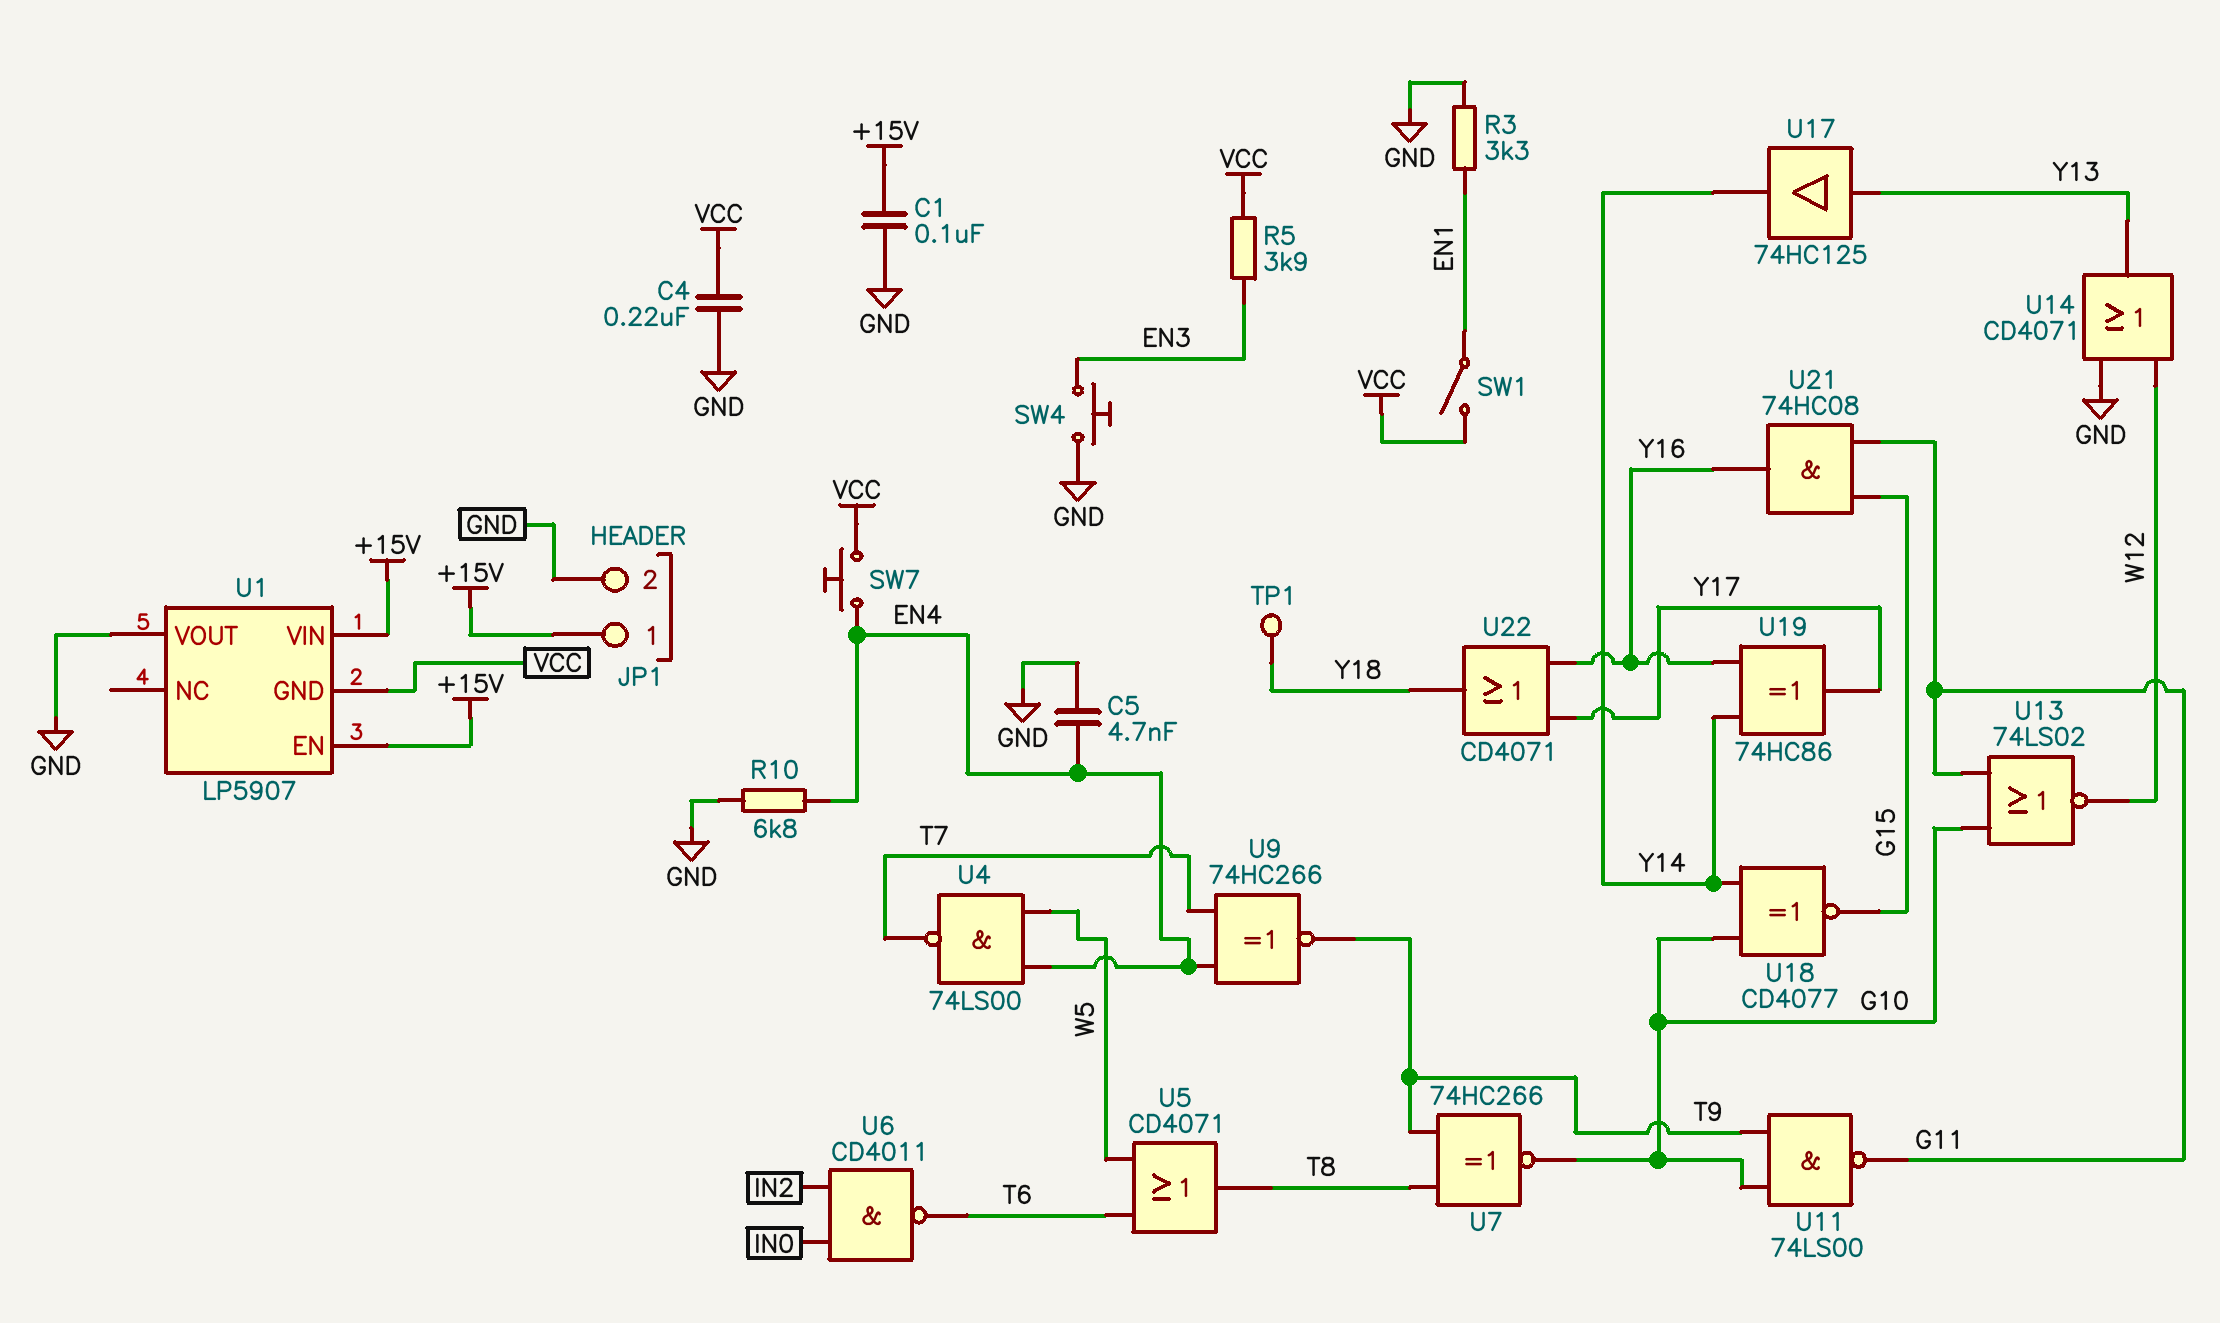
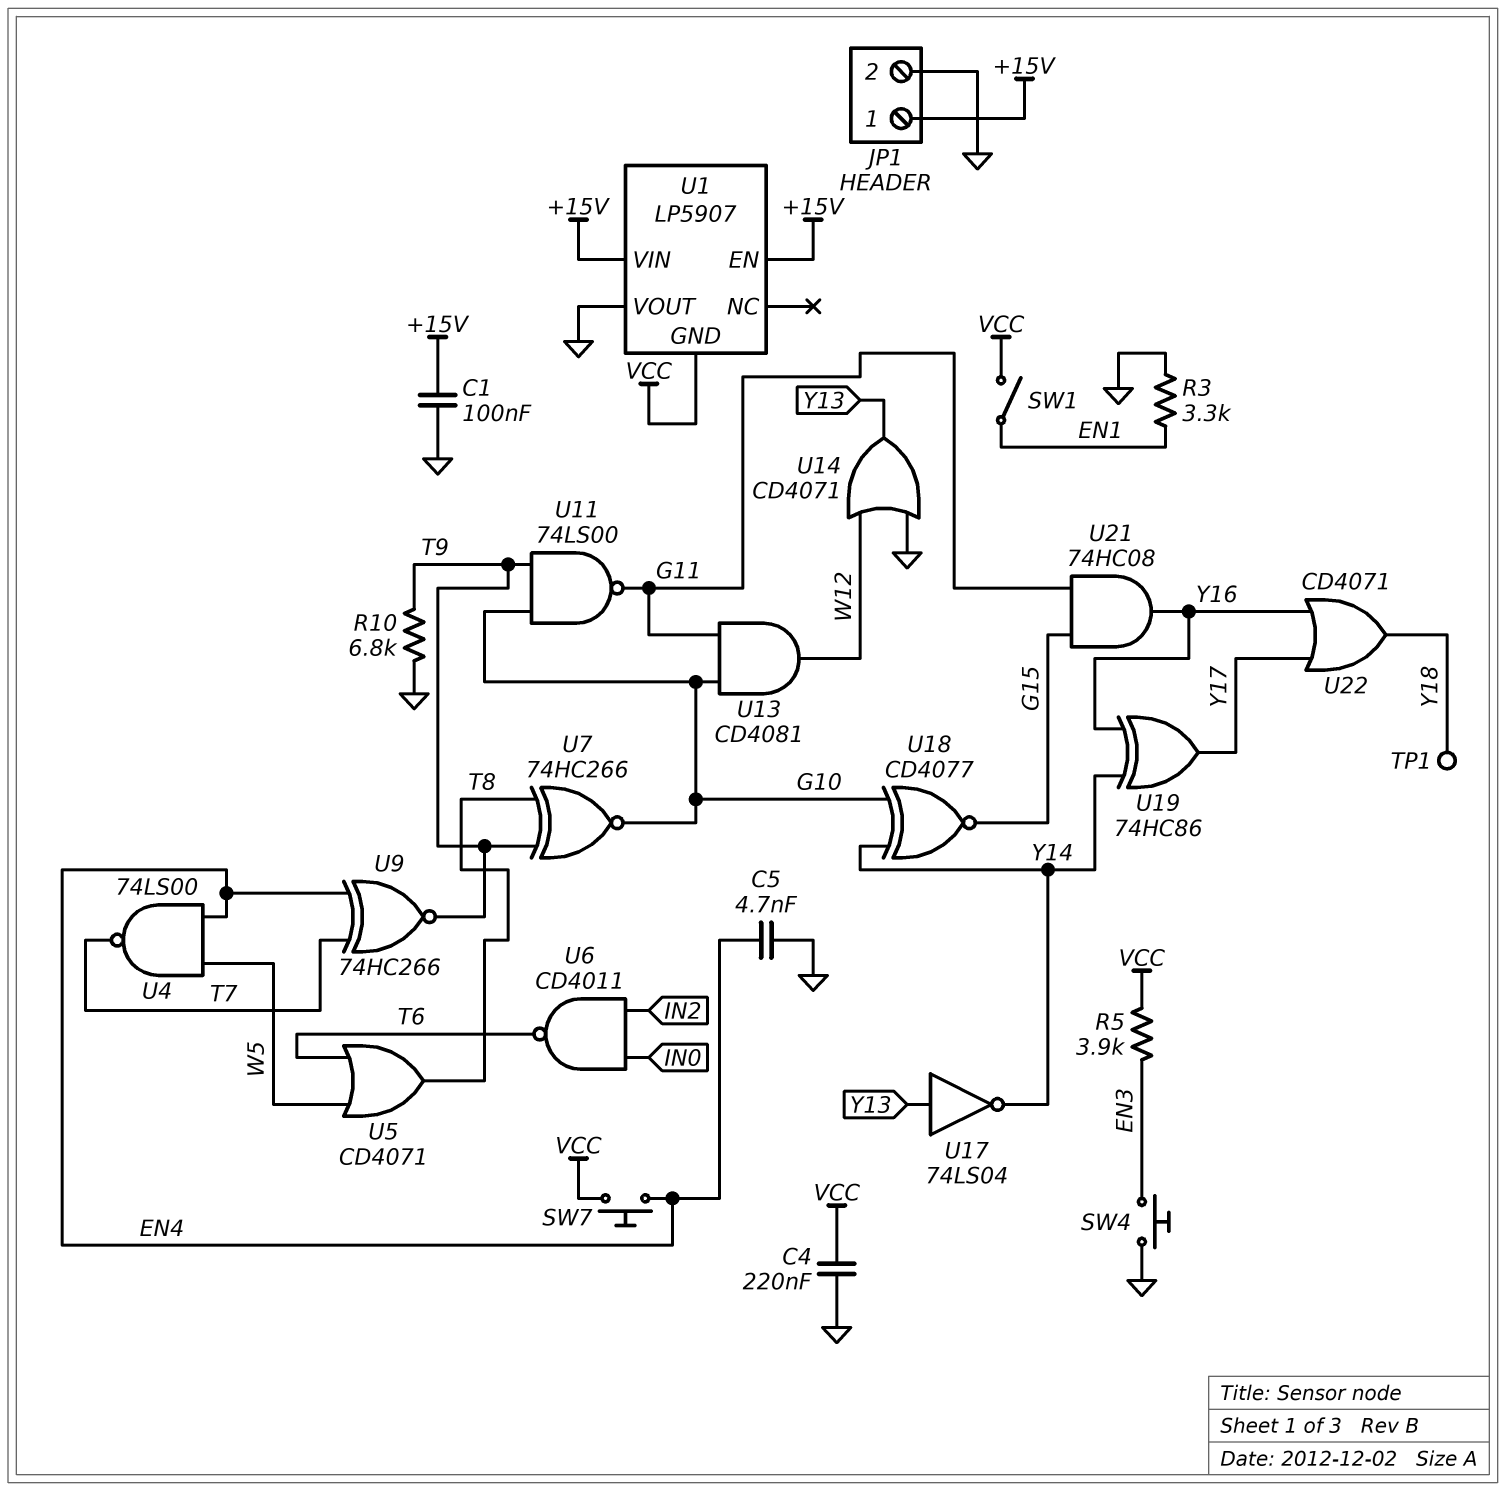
R10: 6.8k (EN4, GND) -> 6.8k (GND, T9)
U13: NOR 74LS02 (in G10, in G11, out W12) -> AND CD4081 (in G10, in G11, out W12)
U17: buffer 74HC125 (in Y13, out Y14) -> NOT 74LS04 (in Y13, out Y14)

